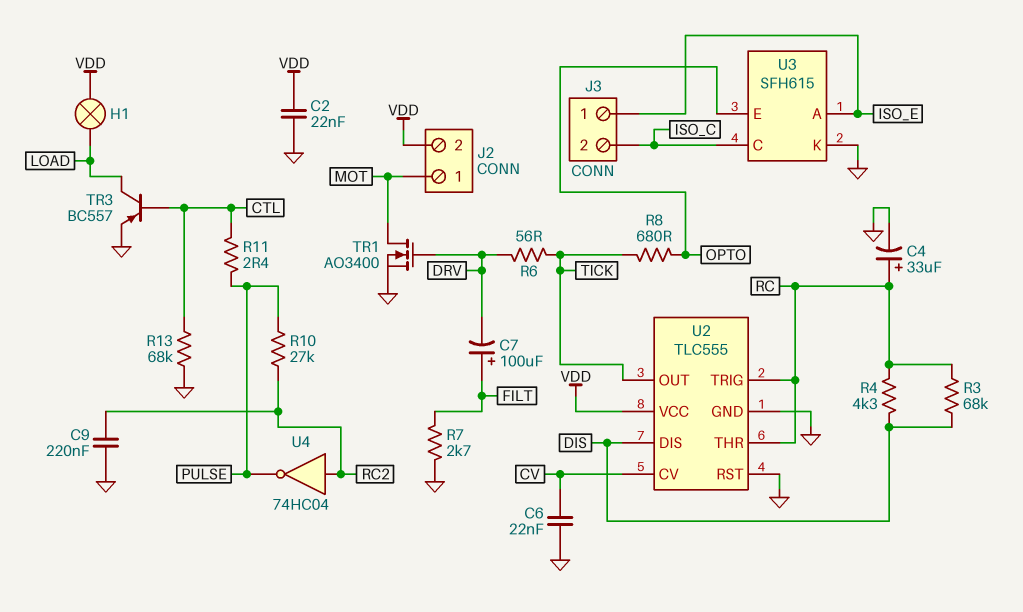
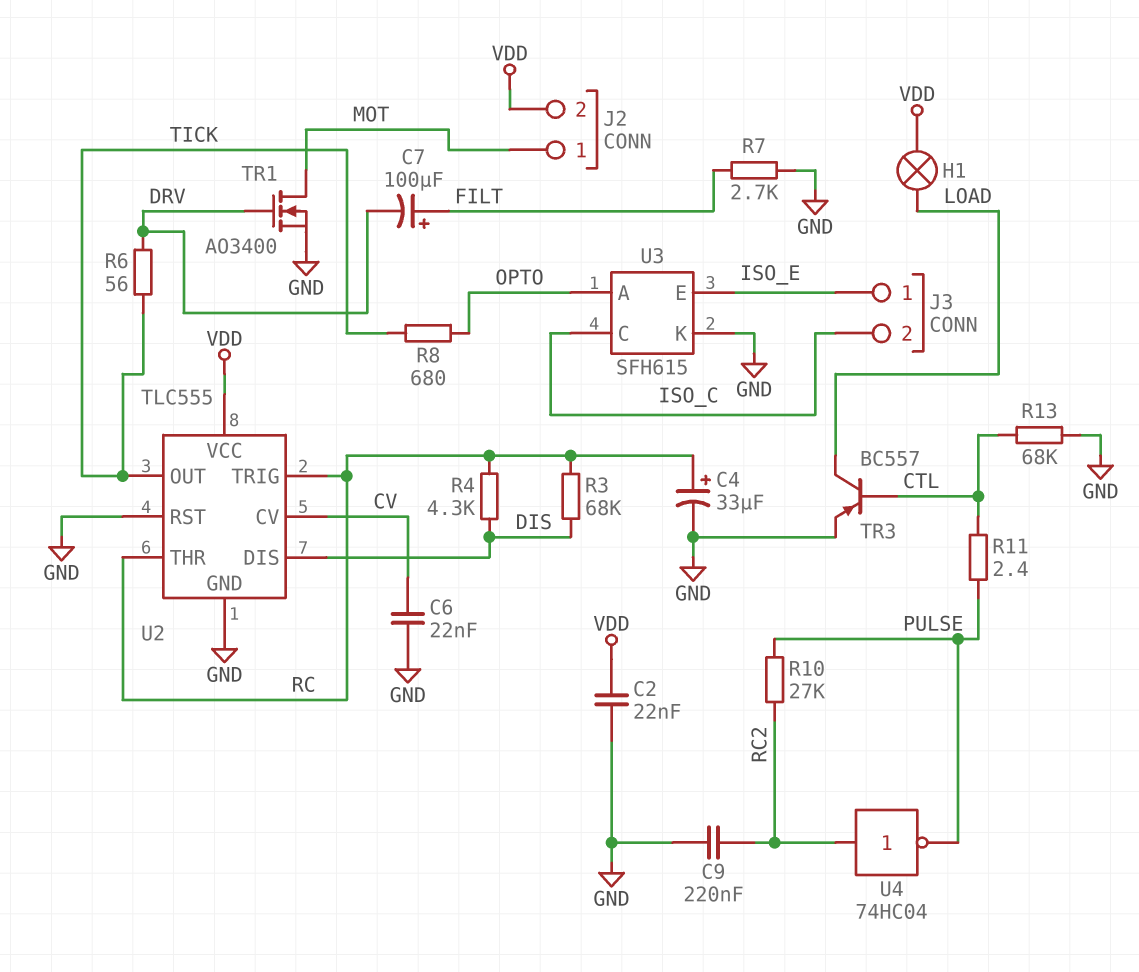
U3 pin A: ISO_E -> OPTO
U3 pin E: OPTO -> ISO_E

